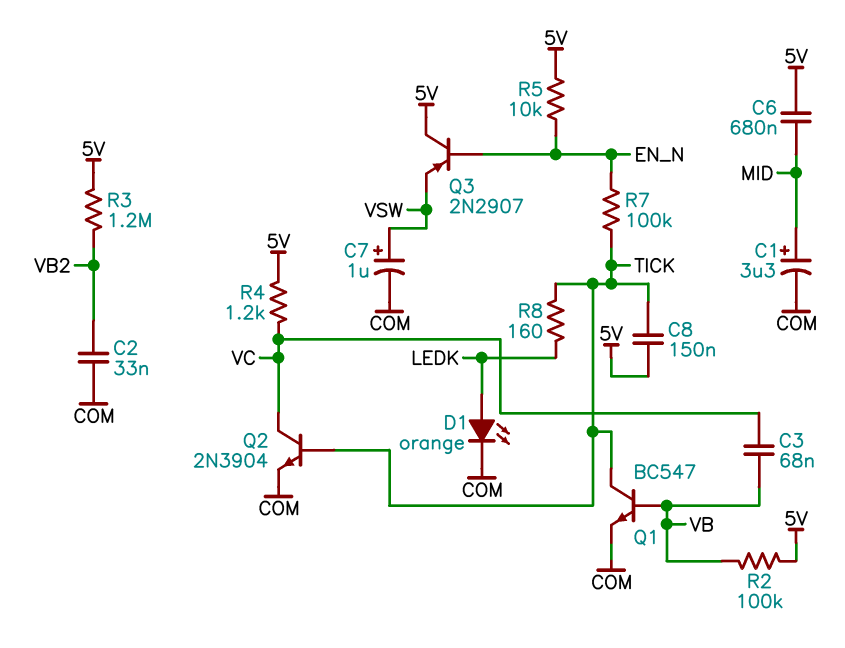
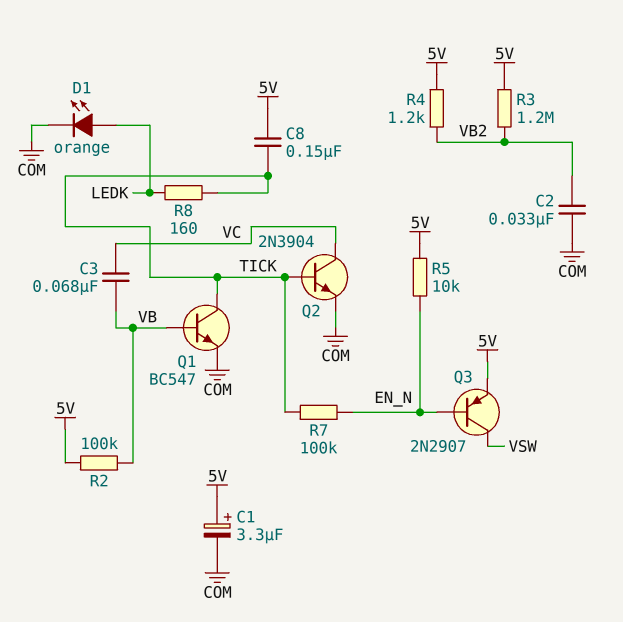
C1: 3.3uF (plus MID, minus COM) -> 3.3uF (plus 5V, minus COM)
C6: 680nF (5V, MID) -> none
C7: 1uF (plus VSW, minus COM) -> none
Q3: PNP 2N2907 (B EN_N, C 5V, E VSW) -> PNP 2N2907 (B EN_N, C VSW, E 5V)
R4: 1.2k (5V, VC) -> 1.2k (5V, VB2)

